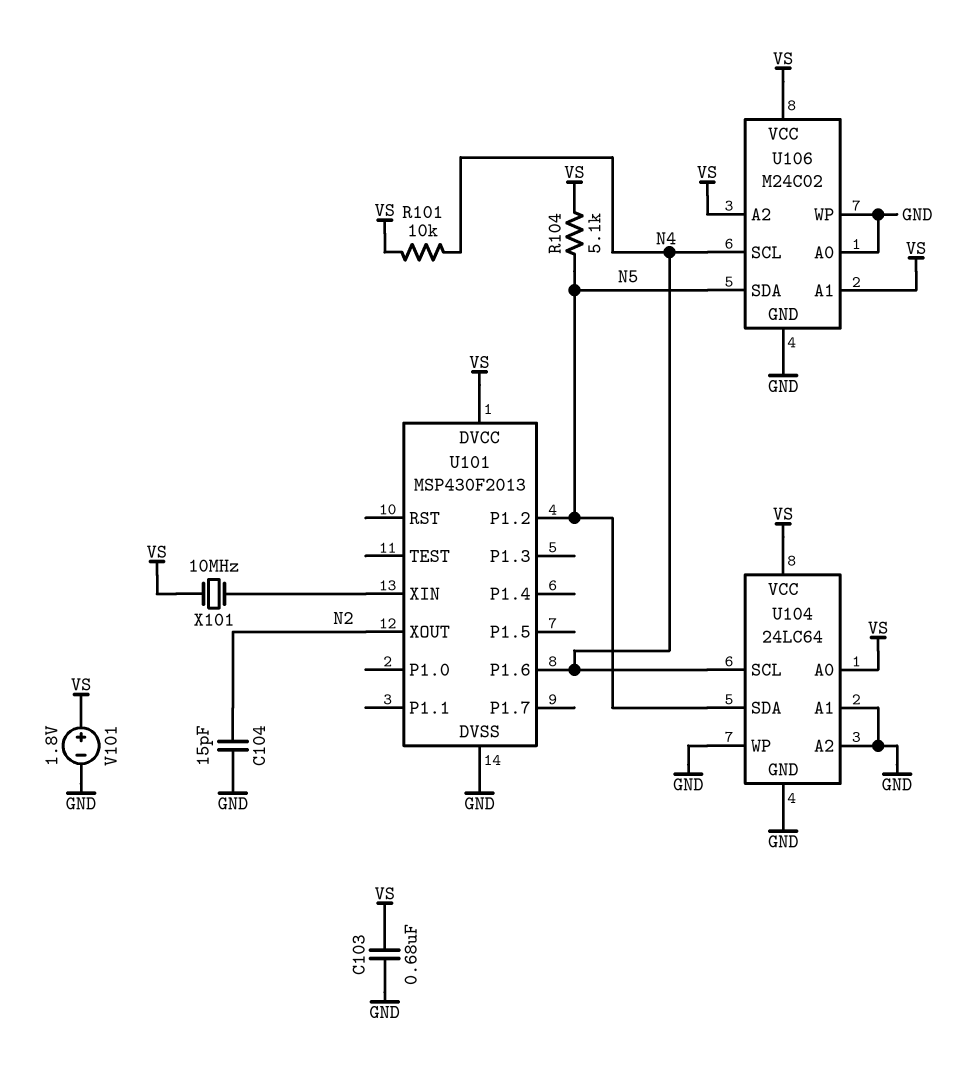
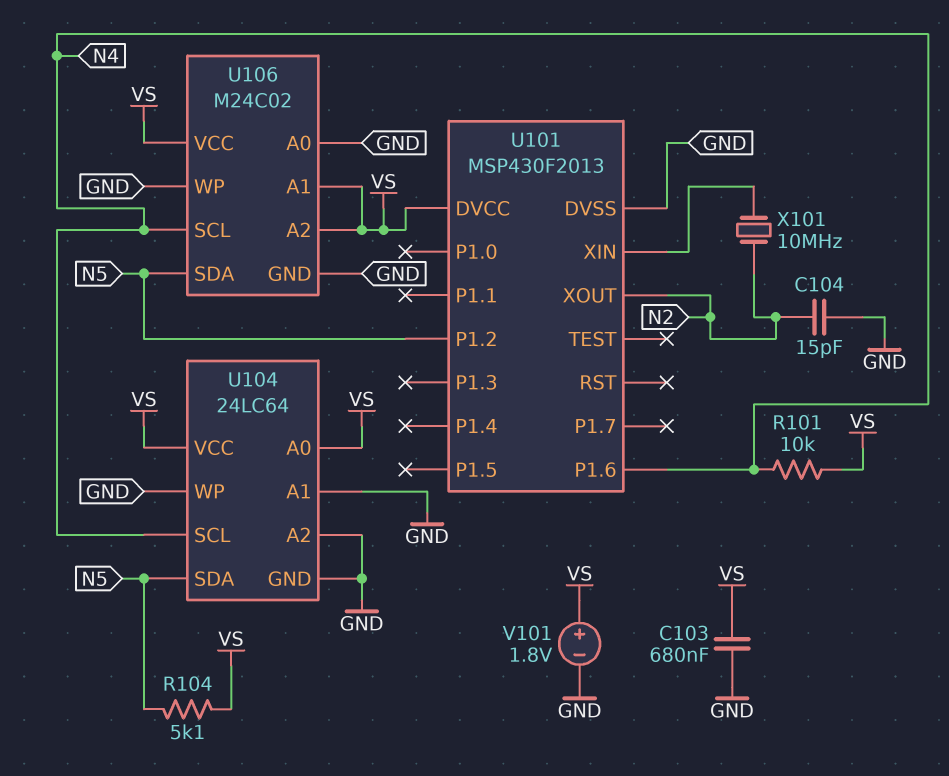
X101: 10MHz (U101/XIN, VS) -> 10MHz (N2, U101/XIN)

